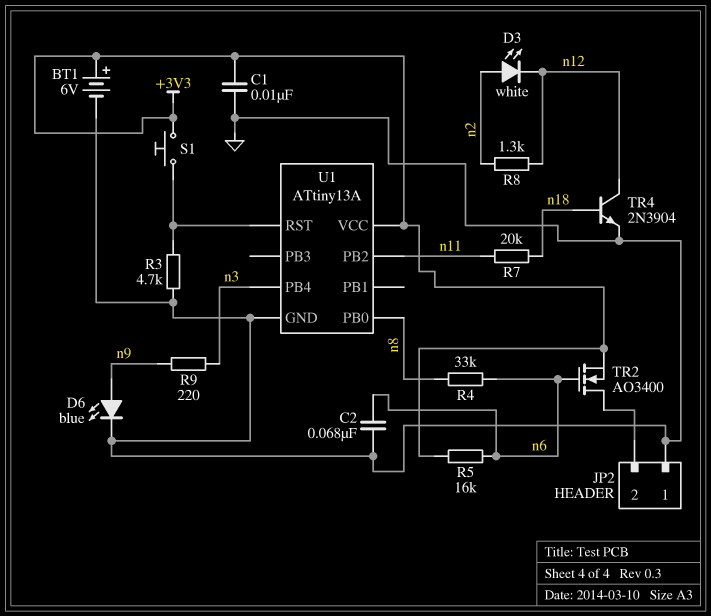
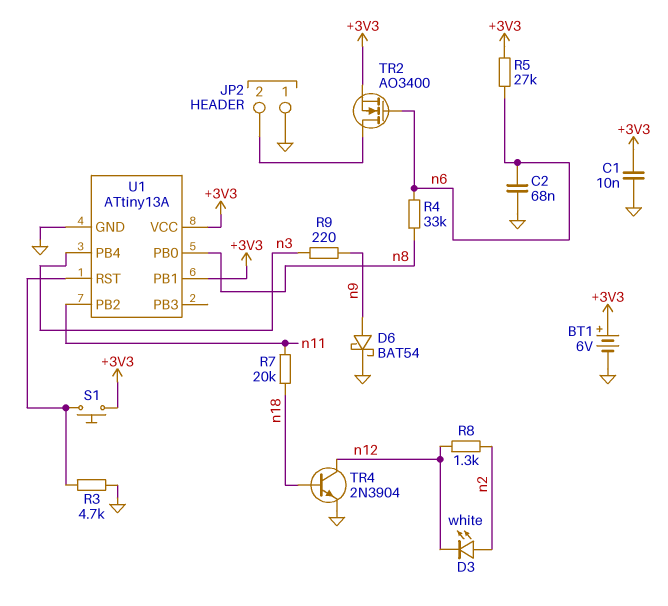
D6: LED blue (A n9, K GND) -> schottky BAT54 (A n9, K GND)
R5: 16k (+3V3, n6) -> 27k (+3V3, n6)
U1 pin PB1: none -> +3V3

